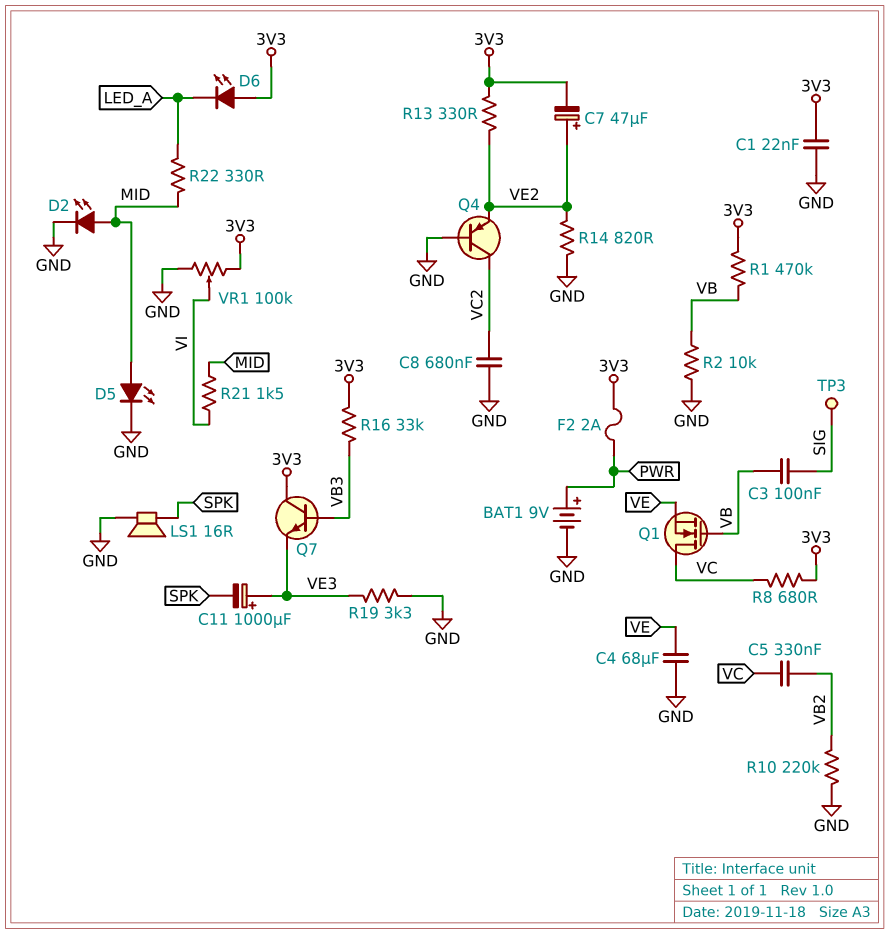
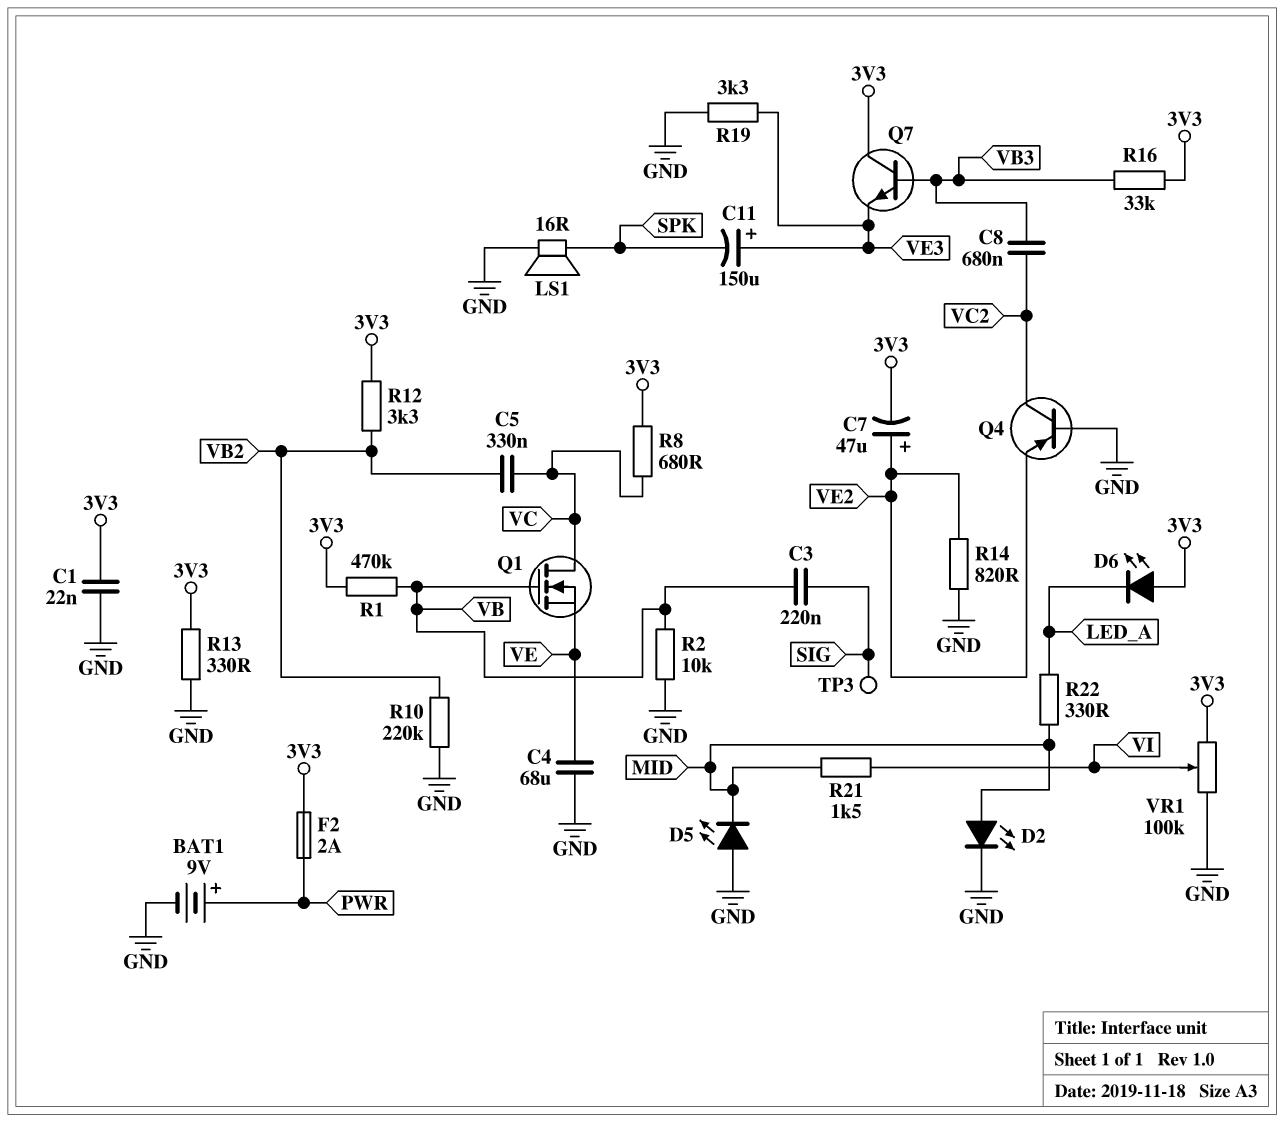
C3: 100nF (SIG, VB) -> 220nF (SIG, VB)
C8: 680nF (GND, VC2) -> 680nF (VB3, VC2)
C11: 1000uF (plus VE3, minus SPK) -> 150uF (plus VE3, minus SPK)
D5: LED (A MID, K GND) -> LED (A GND, K MID)
R12: none -> 3.3k (3V3, VB2)
R13: 330 (3V3, VE2) -> 330 (3V3, GND)

